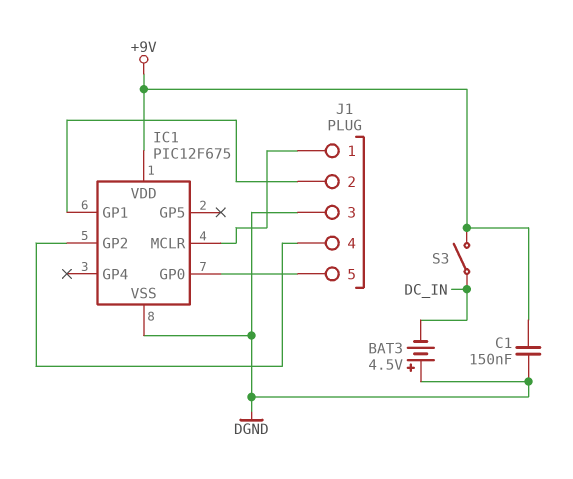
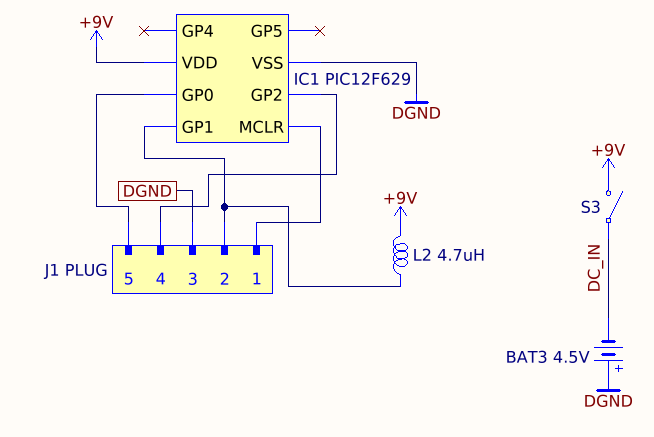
C1: 150nF (+9V, DGND) -> none
IC1: PIC12F675 -> PIC12F629
L2: none -> 4.7uH (+9V, IC1/GP1)

